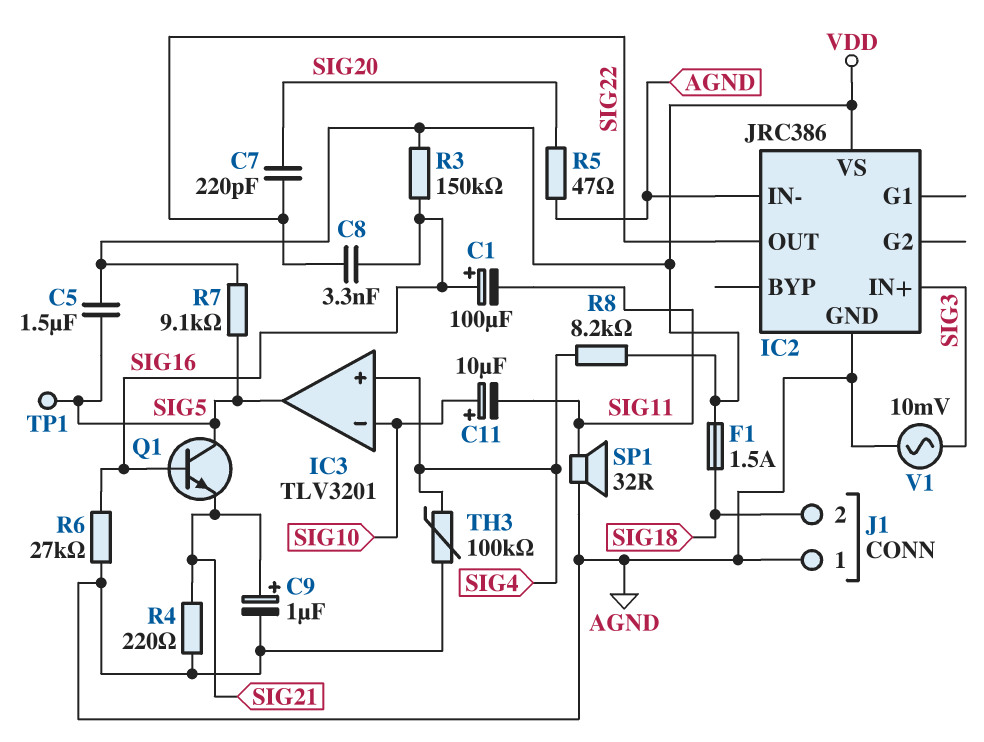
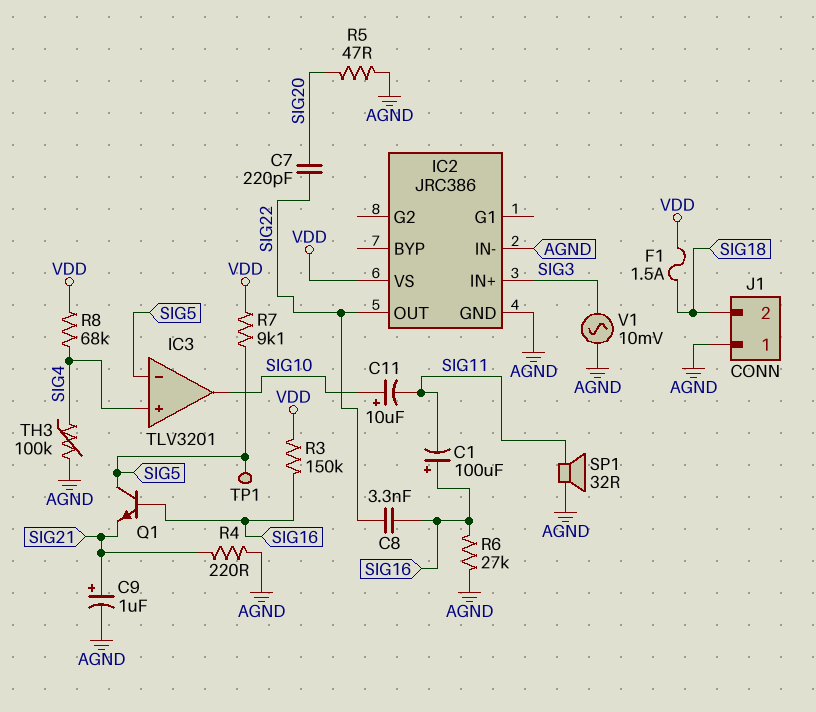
C5: 1.5uF (SIG5, VDD) -> none
IC3 pin in-: SIG10 -> SIG5
IC3 pin out: SIG5 -> SIG10
R8: 8.2k (SIG4, VDD) -> 68k (SIG4, VDD)

